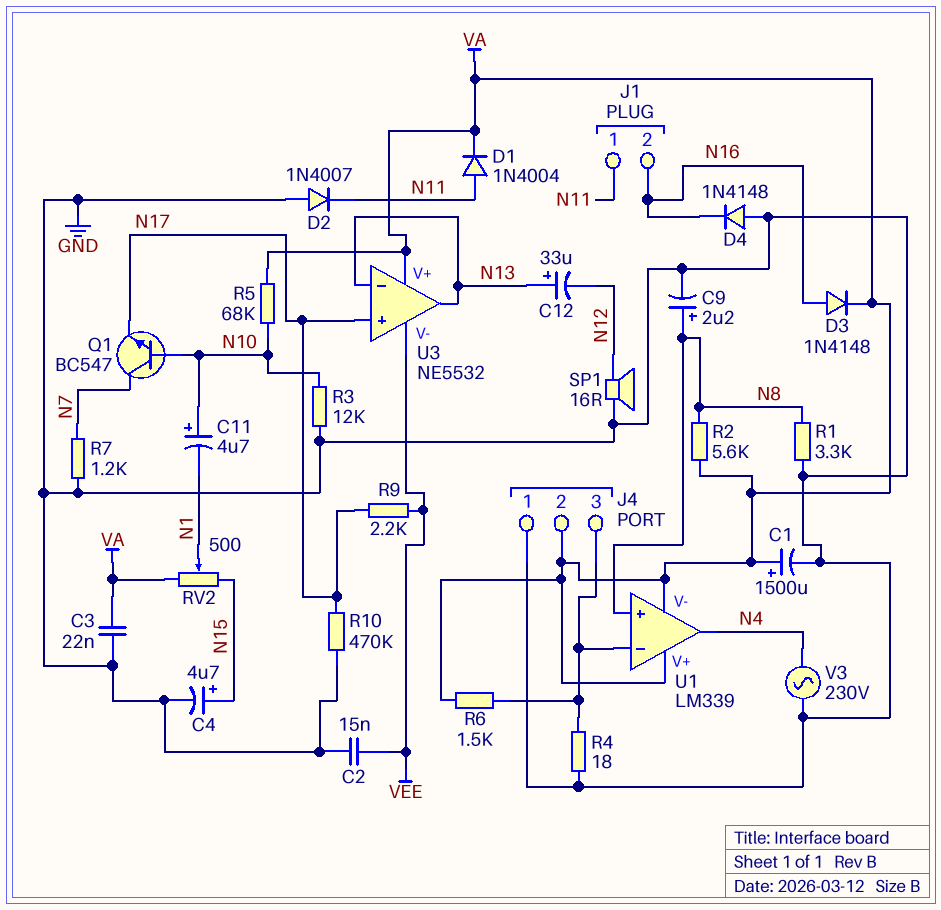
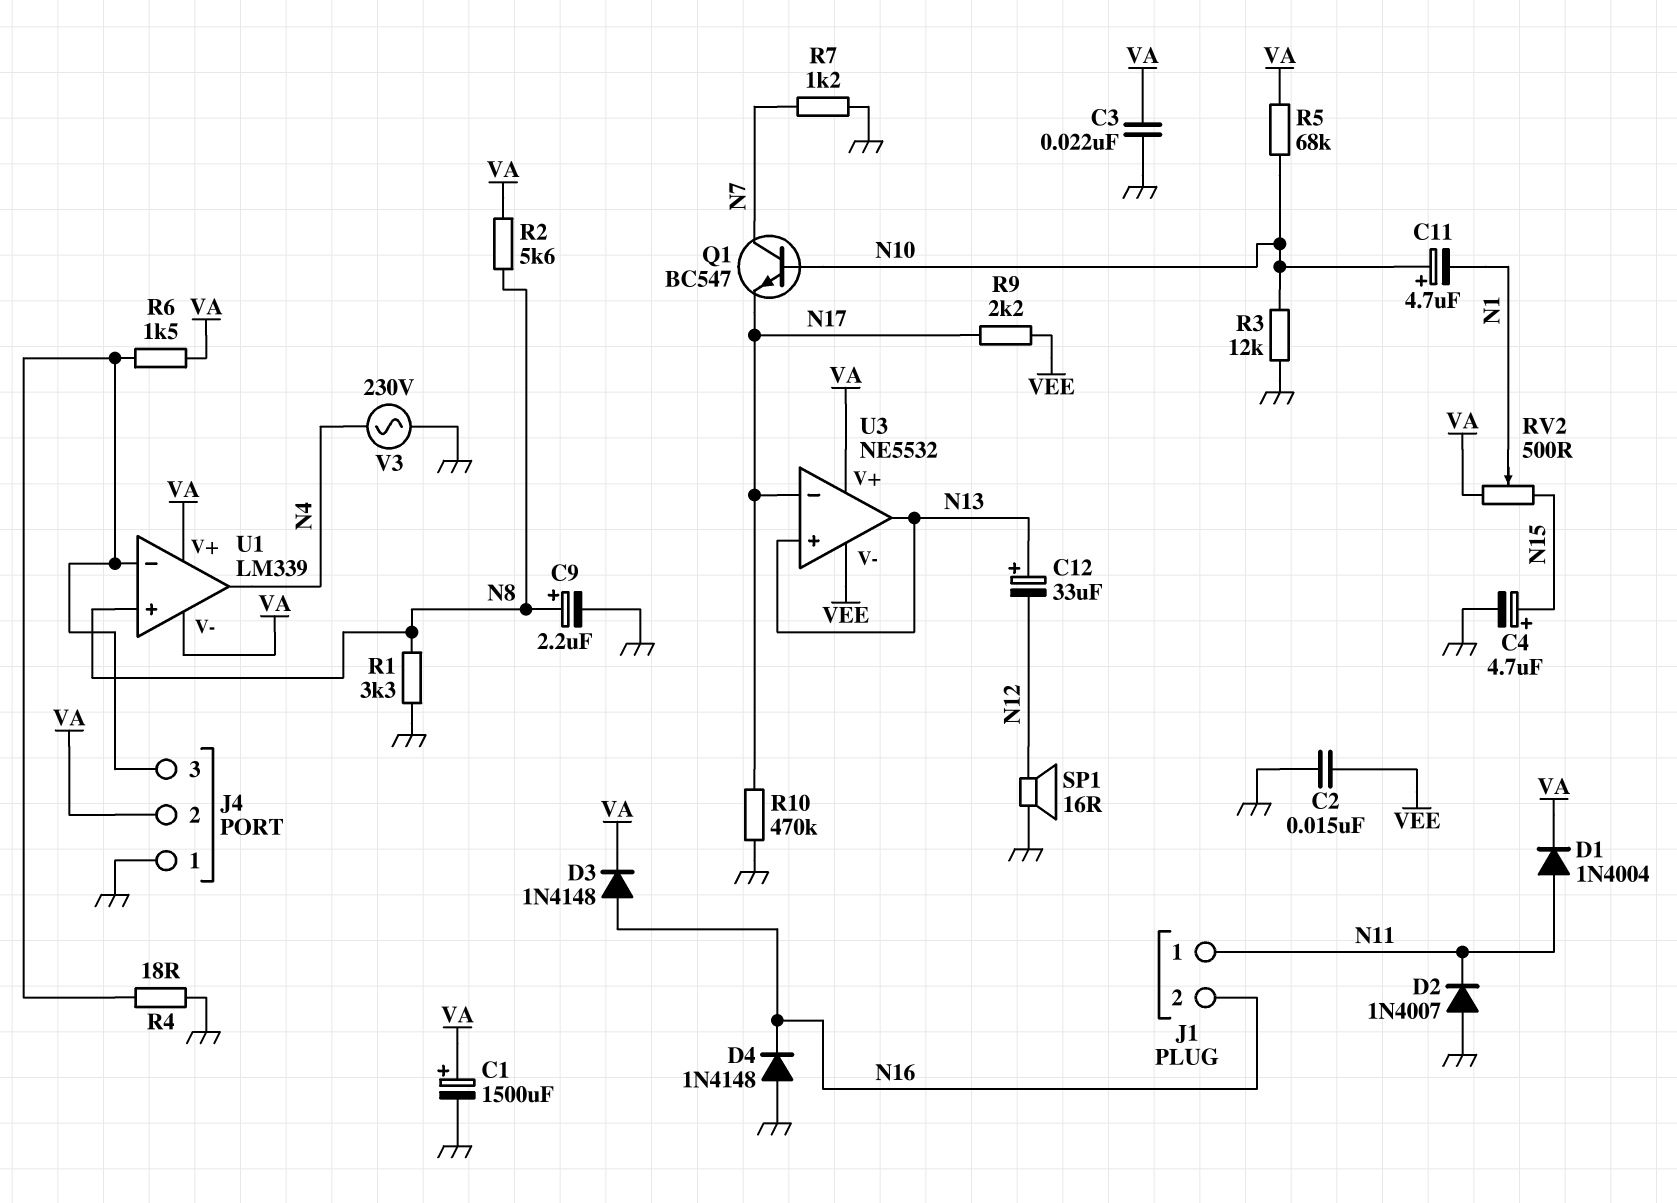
U3 pin in+: N17 -> N13
U3 pin in-: N13 -> N17

